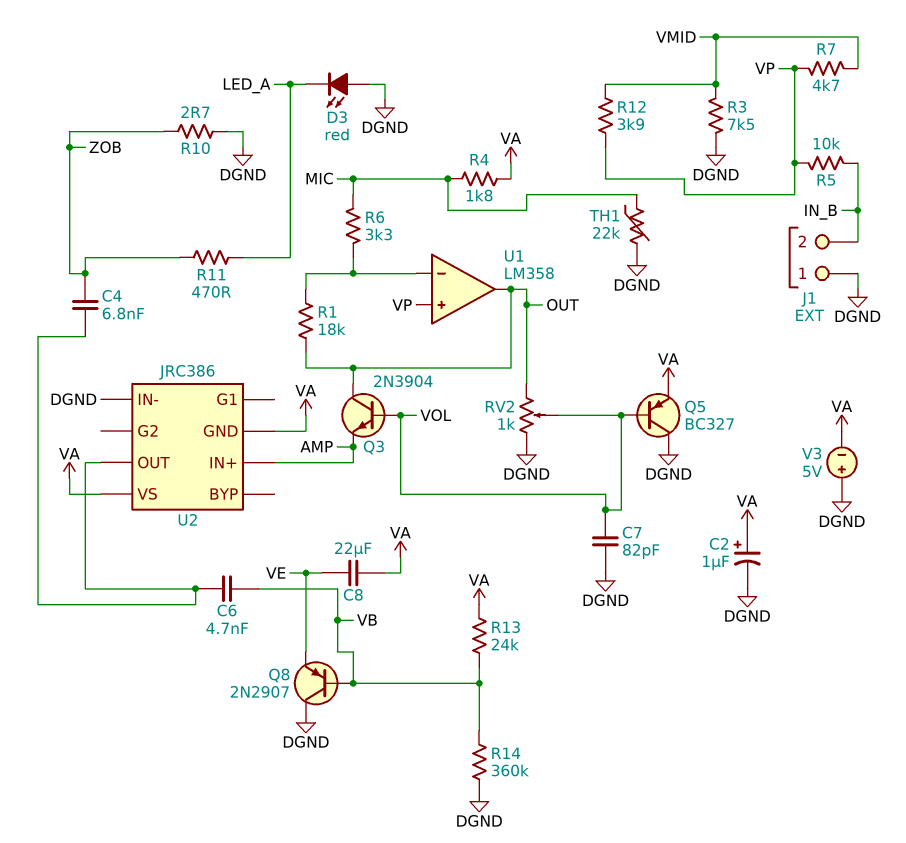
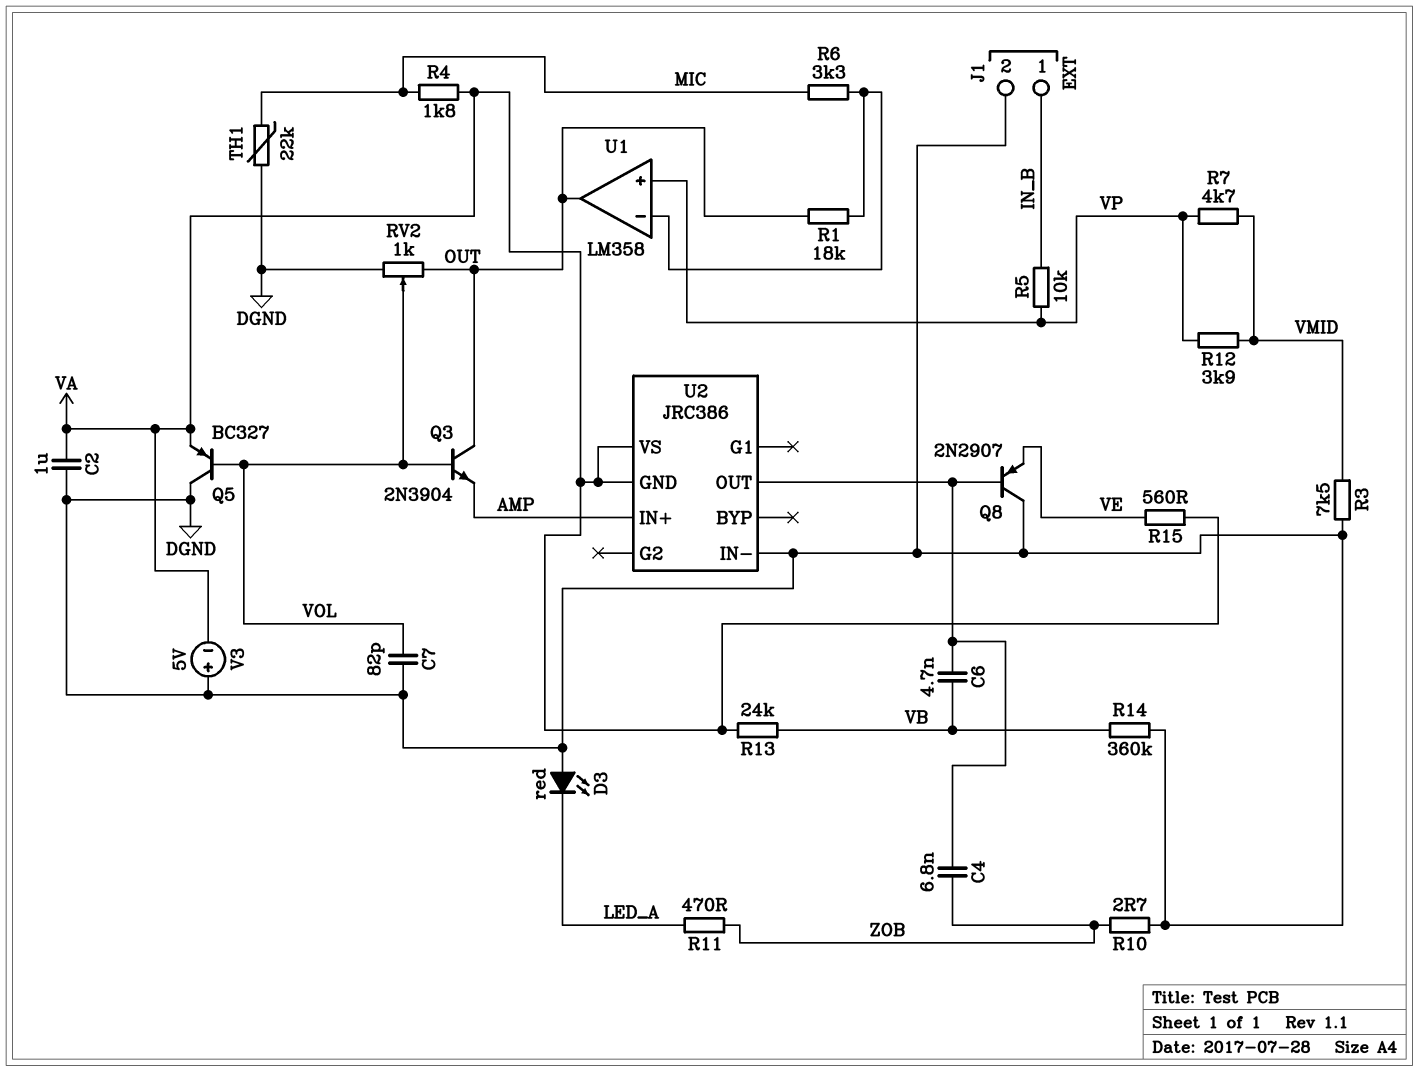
C2: 1uF (plus VA, minus DGND) -> 1uF (DGND, VA)
C8: 22uF (VA, VE) -> none
J1 pin 1: DGND -> IN_B
J1 pin 2: IN_B -> DGND
Q8: PNP 2N2907 (B VB, C DGND, E VE) -> PNP 2N2907 (B U2/OUT, C DGND, E VE)
R15: none -> 560 (VA, VE)

